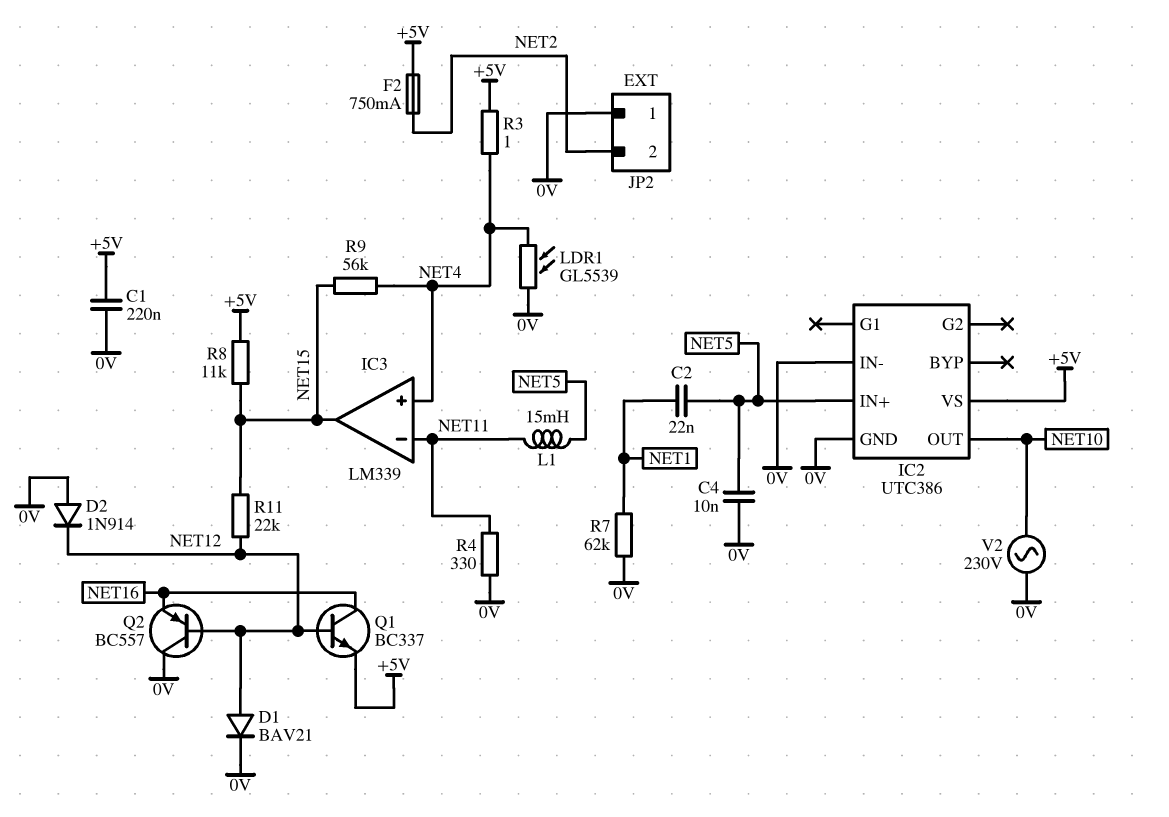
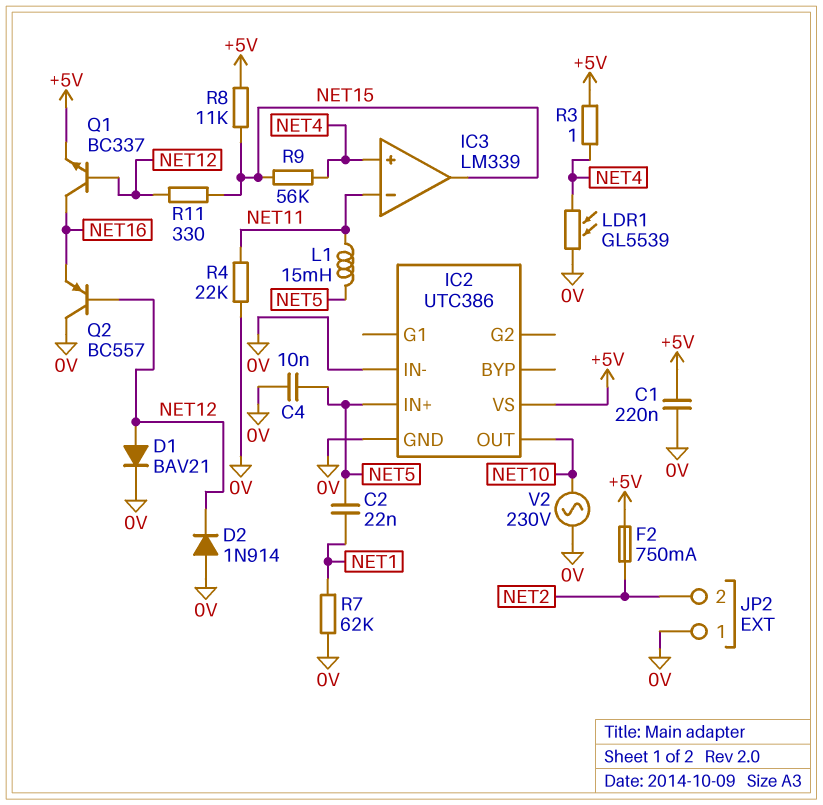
R4: 330 (0V, NET11) -> 22k (0V, NET11)
R11: 22k (NET12, NET15) -> 330 (NET12, NET15)

